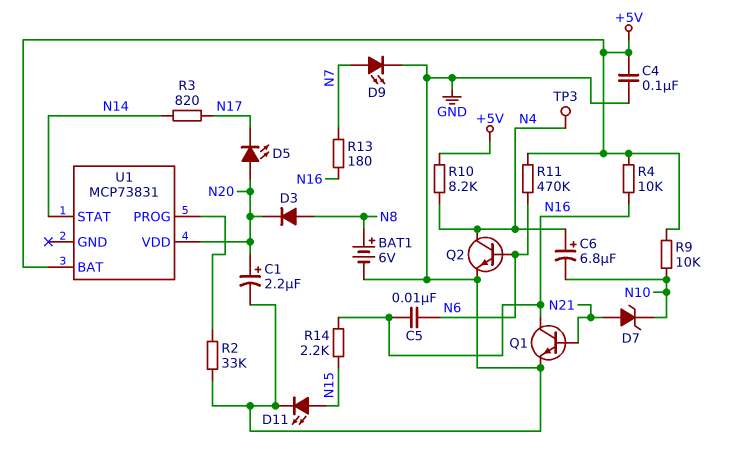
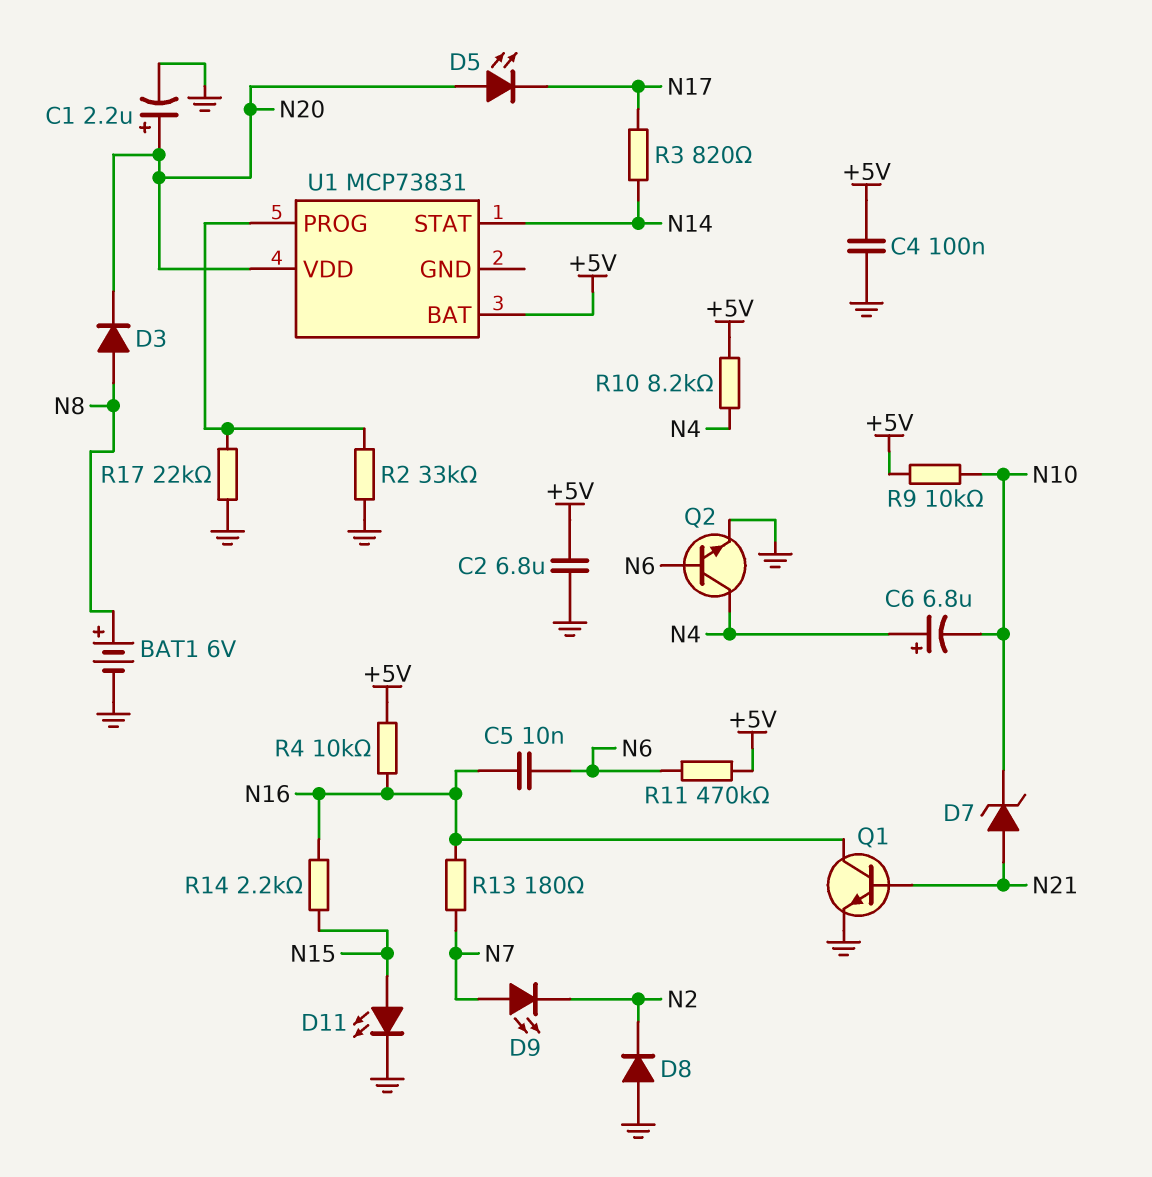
C2: none -> 6.8uF (+5V, GND)
D8: none -> diode (A GND, K N2)
D9: LED (A N7, K GND) -> LED (A N7, K N2)
R17: none -> 22k (GND, U1/PROG)
TP3: test point (N4) -> none

